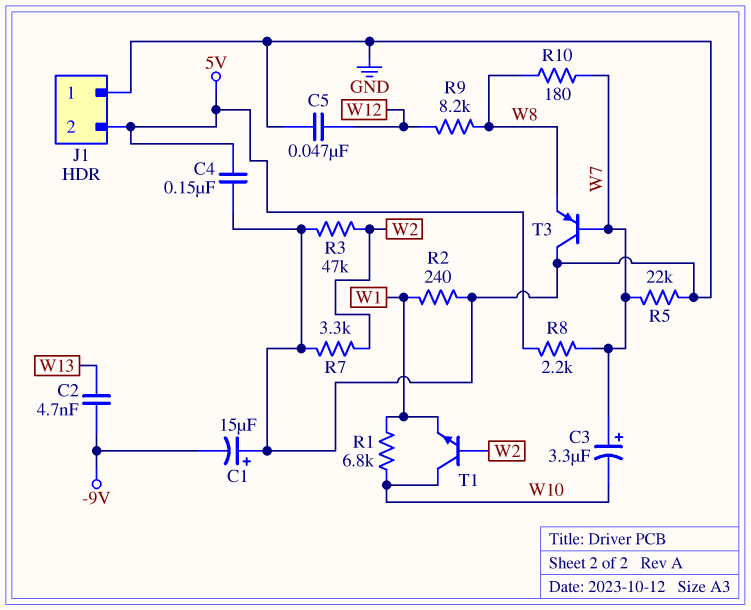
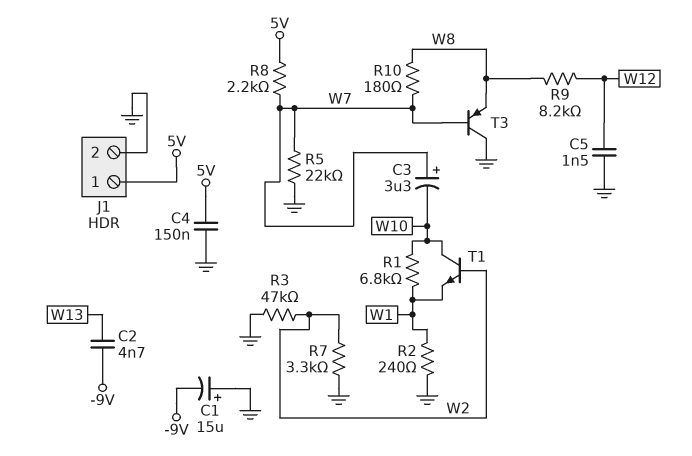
C5: 47nF (GND, W12) -> 1.5nF (GND, W12)
J1 pin 1: GND -> 5V
J1 pin 2: 5V -> GND

